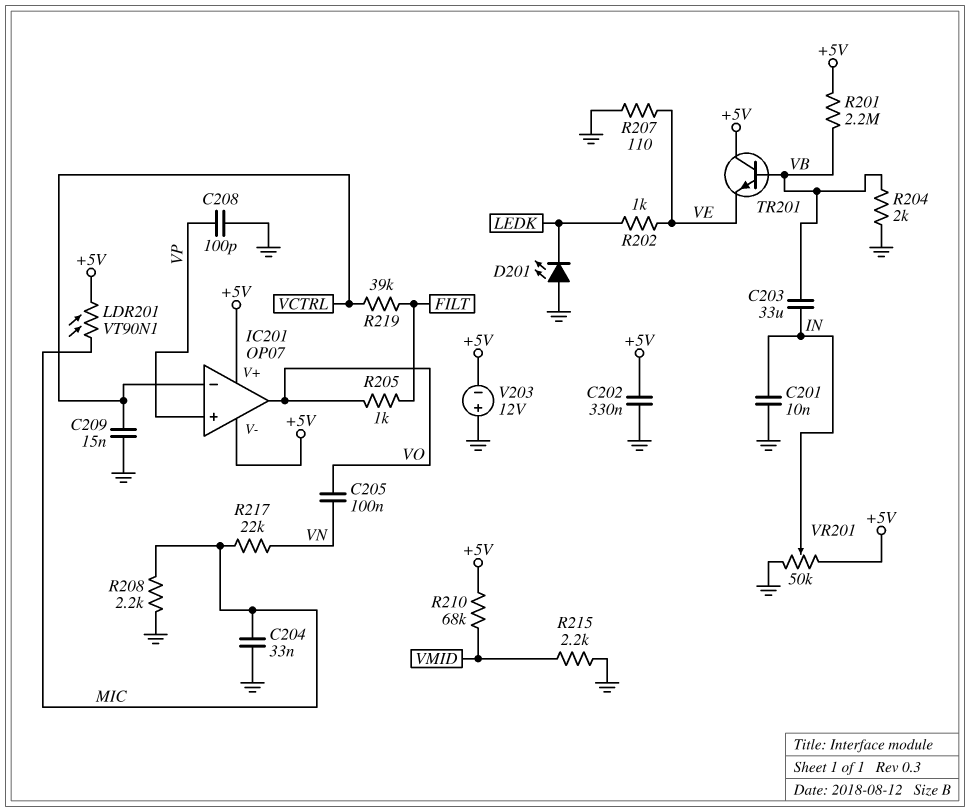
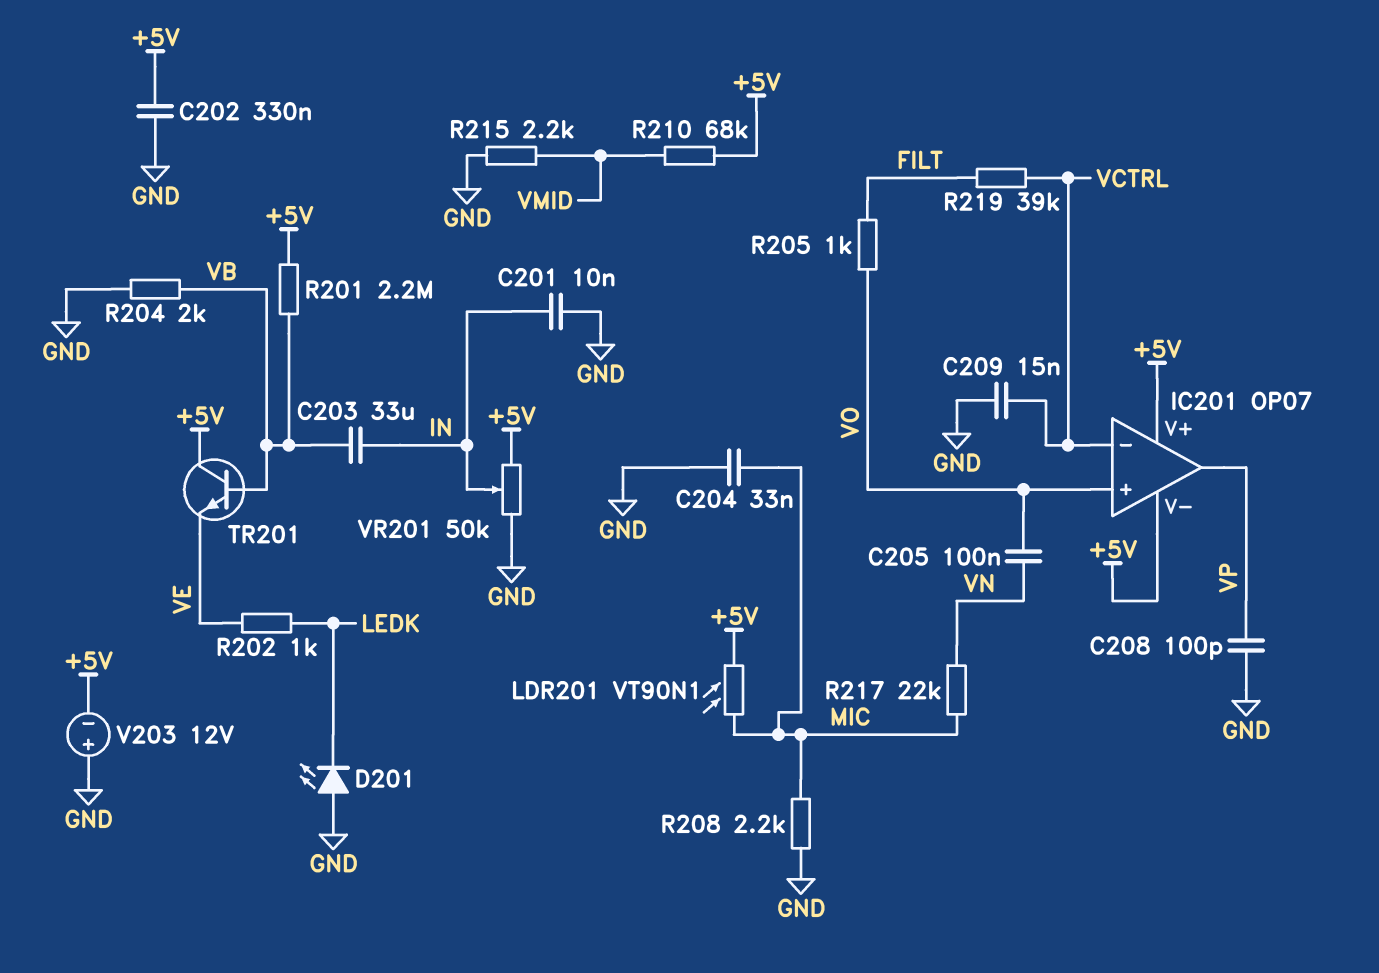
IC201 pin in+: VP -> VO
IC201 pin out: VO -> VP
R207: 110 (GND, VE) -> none

